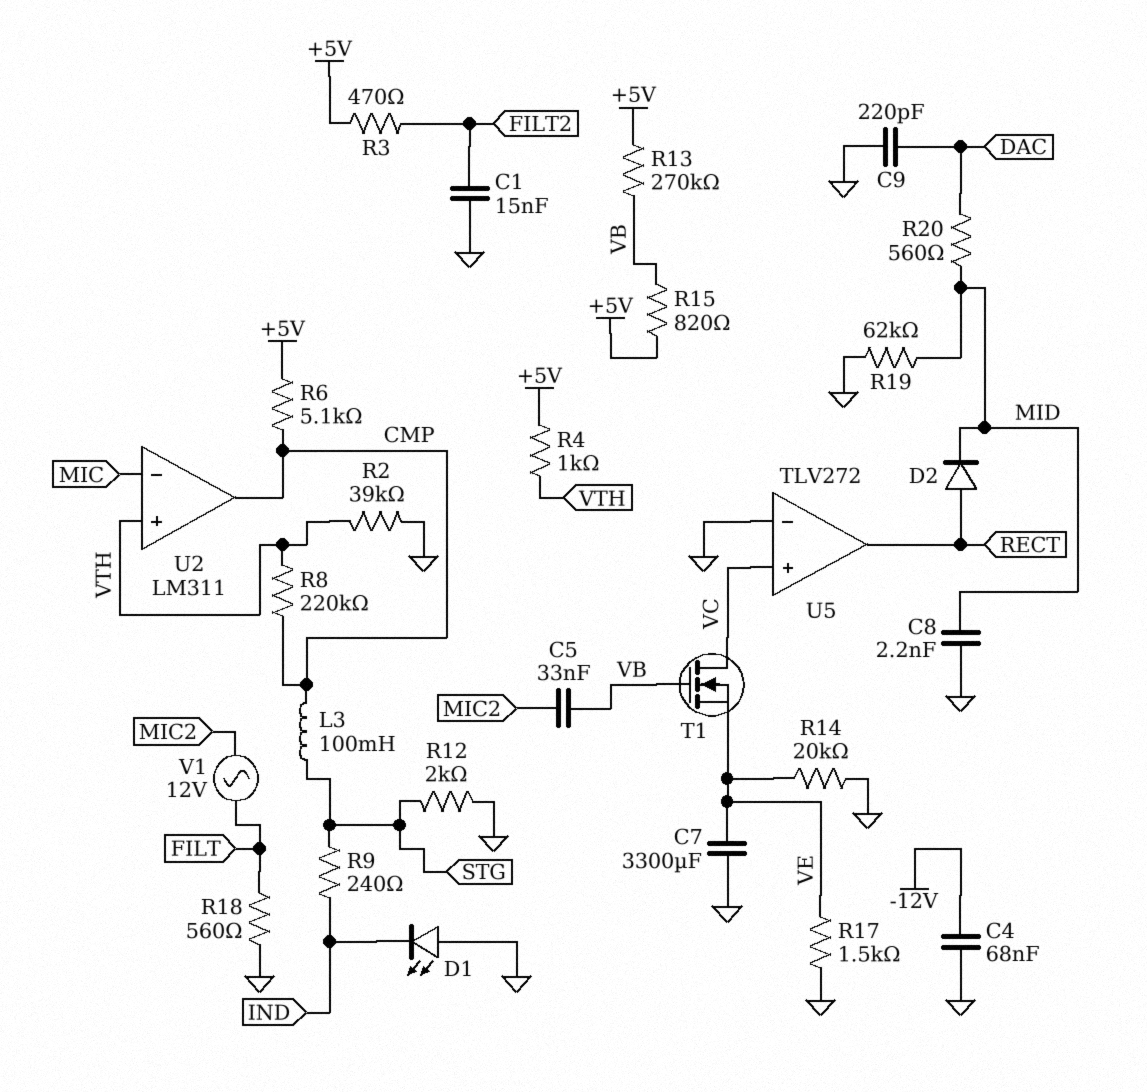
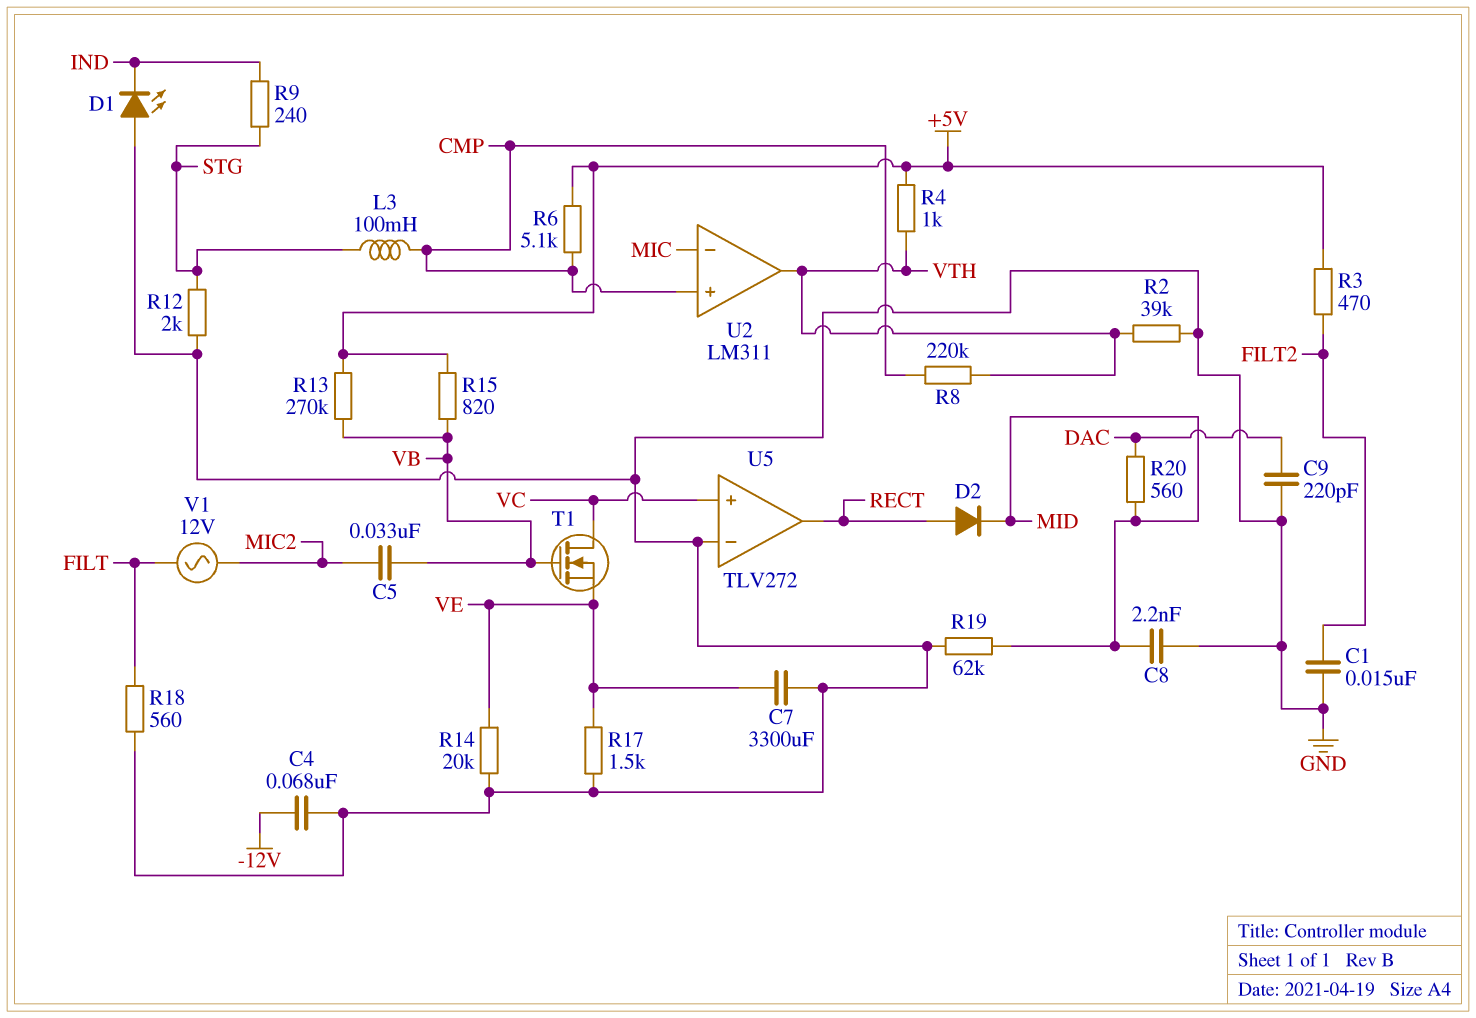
U2 pin in+: VTH -> CMP
U2 pin out: CMP -> VTH

